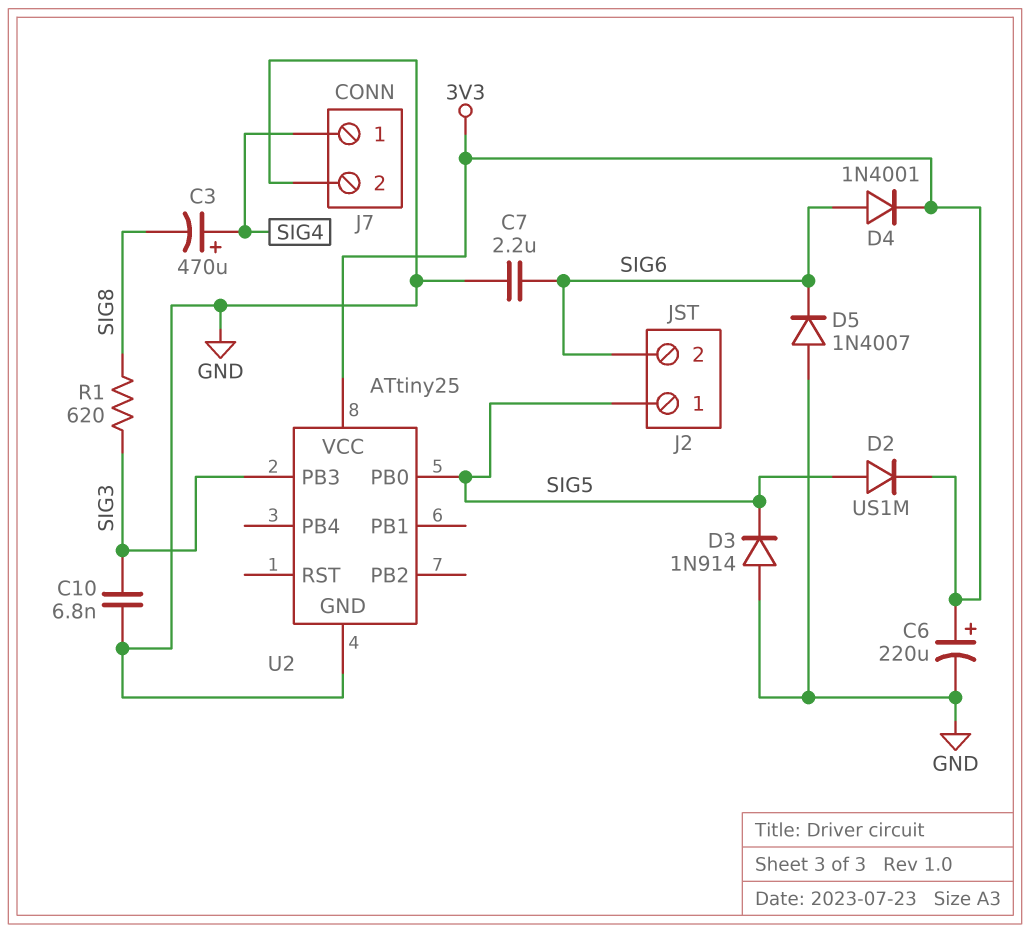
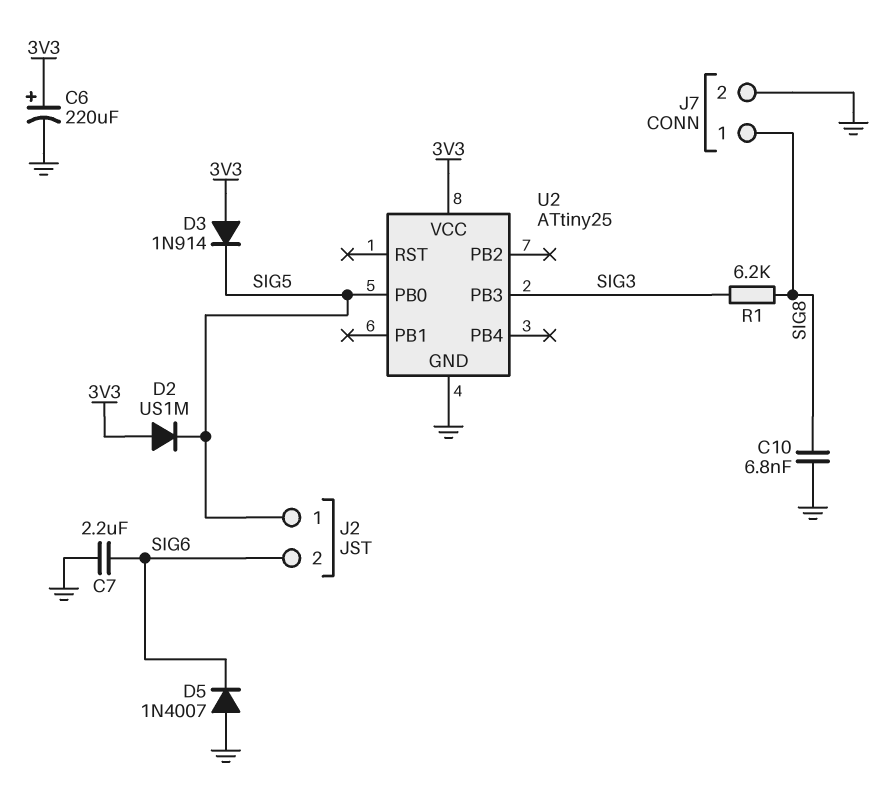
C3: 470uF (plus SIG4, minus SIG8) -> none
C10: 6.8nF (GND, SIG3) -> 6.8nF (GND, SIG8)
D2: diode US1M (A SIG5, K 3V3) -> diode US1M (A 3V3, K SIG5)
D3: diode 1N914 (A GND, K SIG5) -> diode 1N914 (A 3V3, K SIG5)
D4: diode 1N4001 (A SIG6, K 3V3) -> none
J7 pin 1: SIG4 -> SIG8
R1: 620 (SIG3, SIG8) -> 6.2k (SIG3, SIG8)

